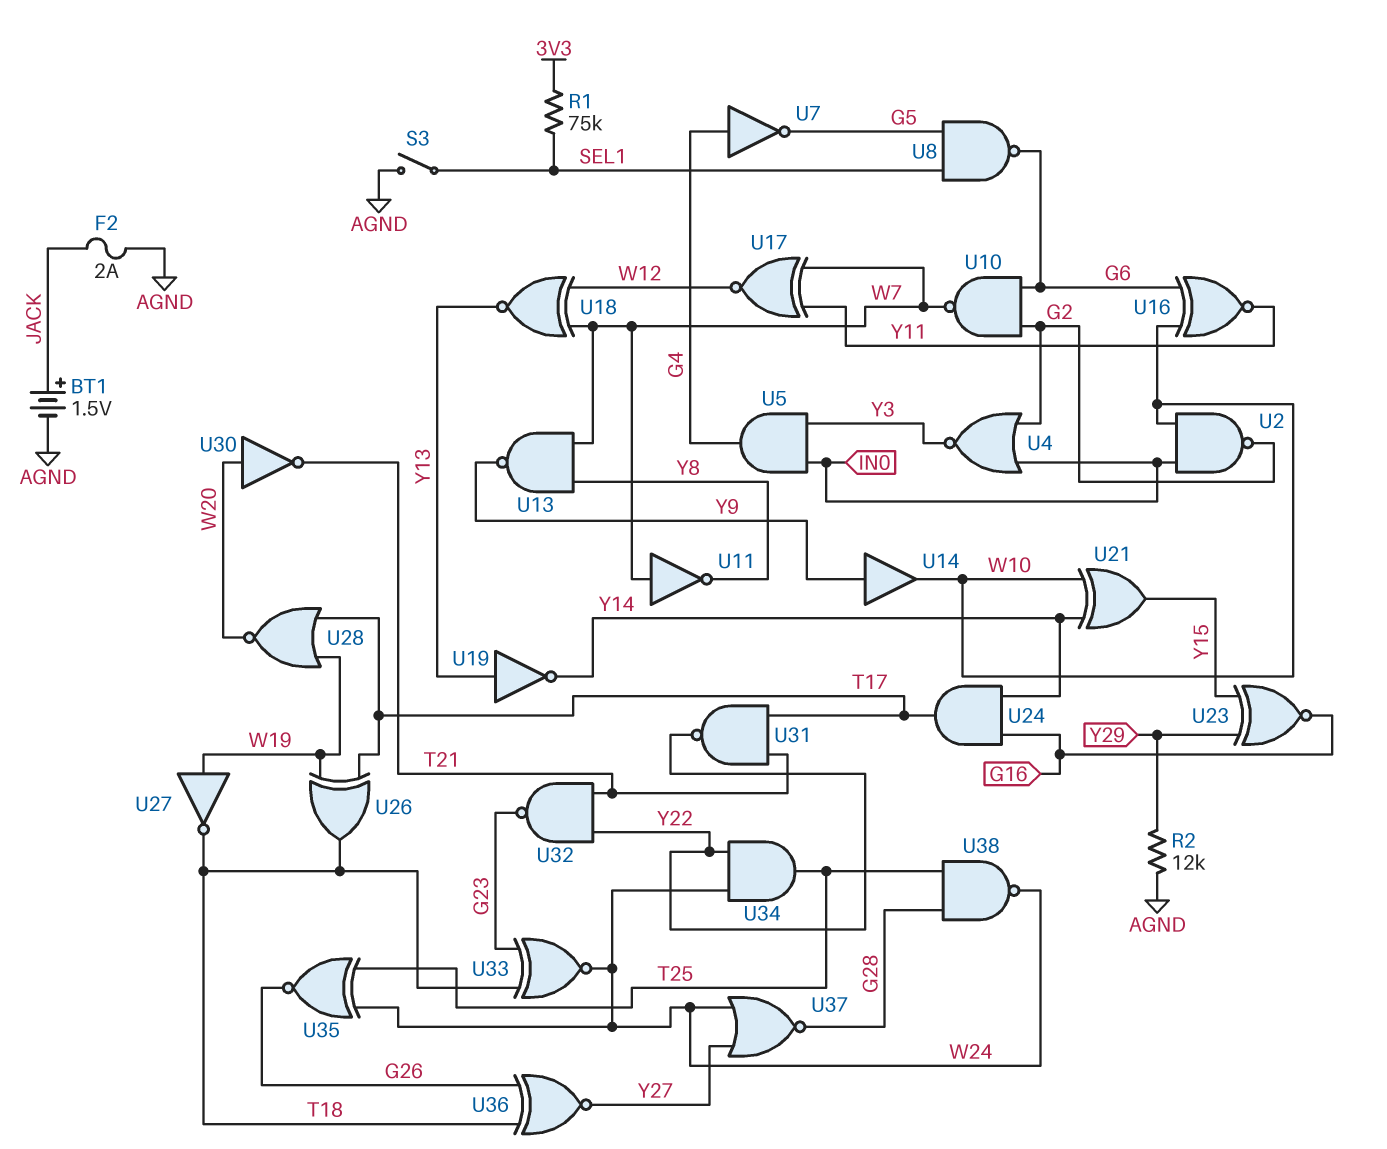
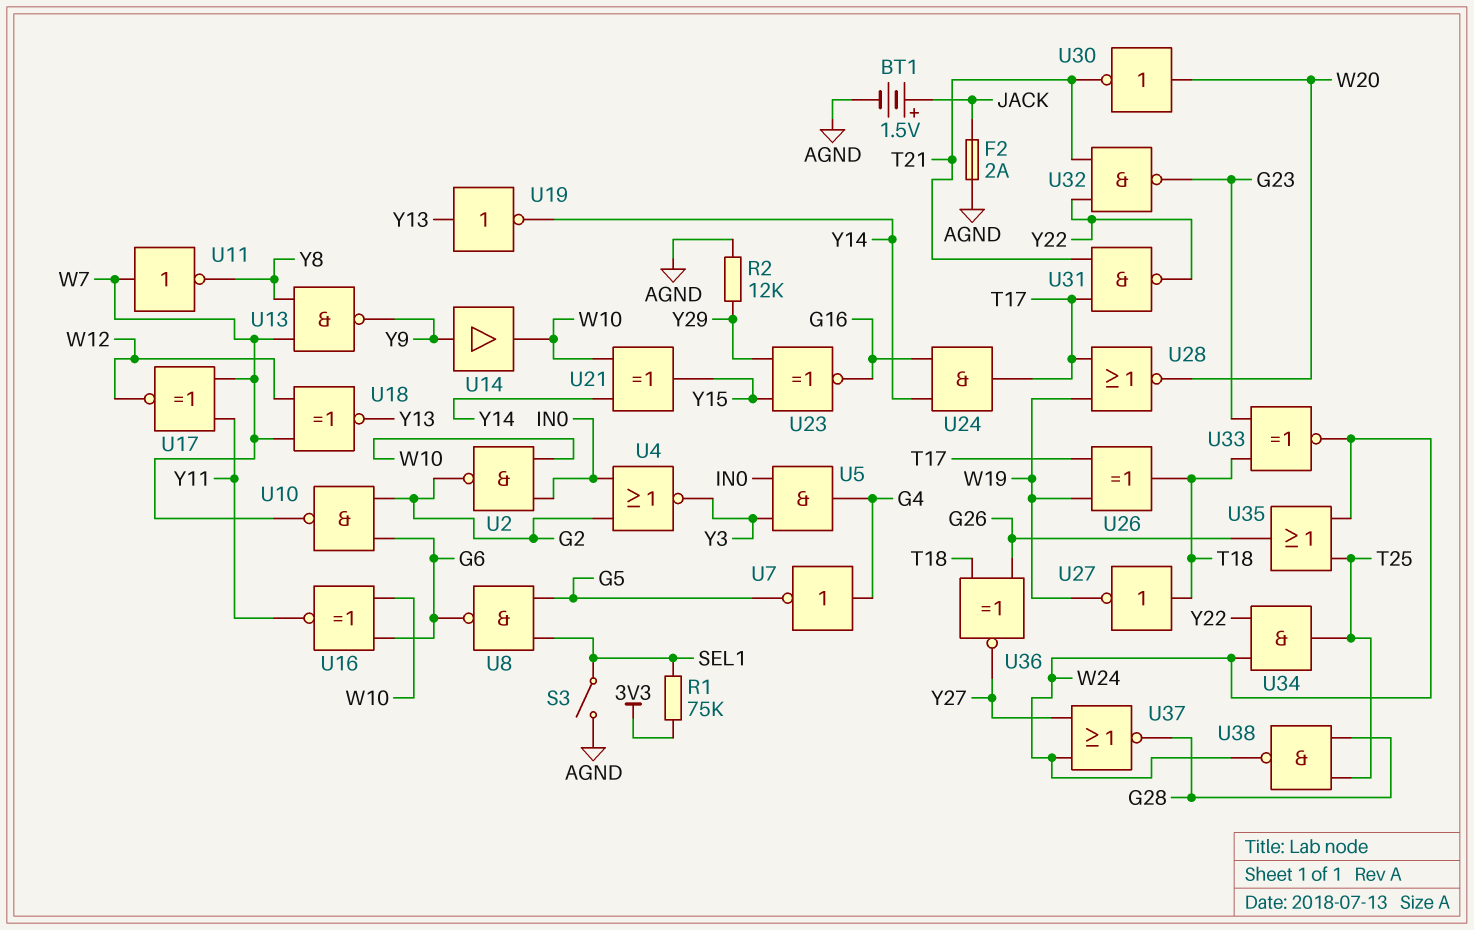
U27: NOT (in W19, out T18) -> NOT (in T18, out W19)
U35: XNOR (in T25, in W24, out G26) -> OR (in T25, in W24, out G26)

